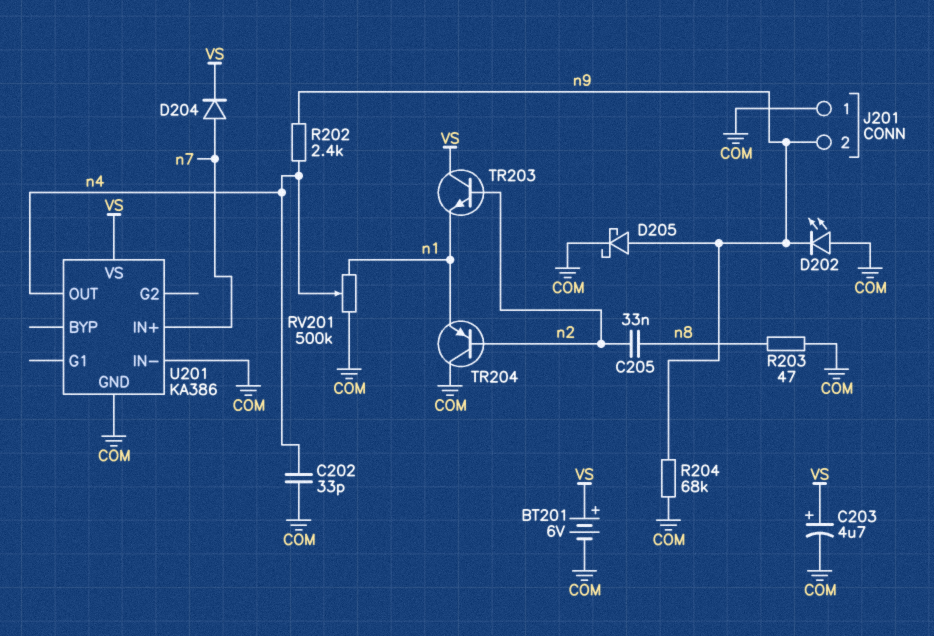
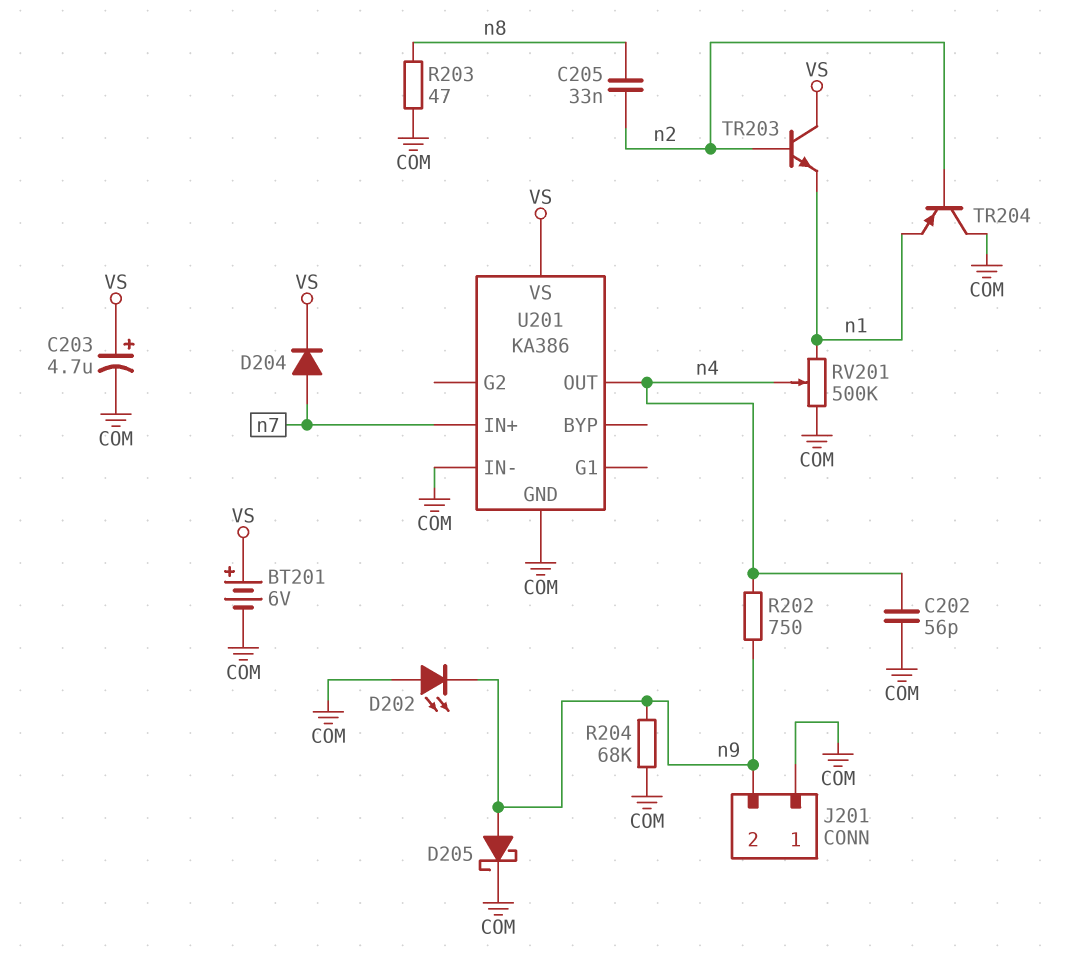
C202: 33pF (COM, n4) -> 56pF (COM, n4)
R202: 2.4k (n4, n9) -> 750 (n4, n9)

